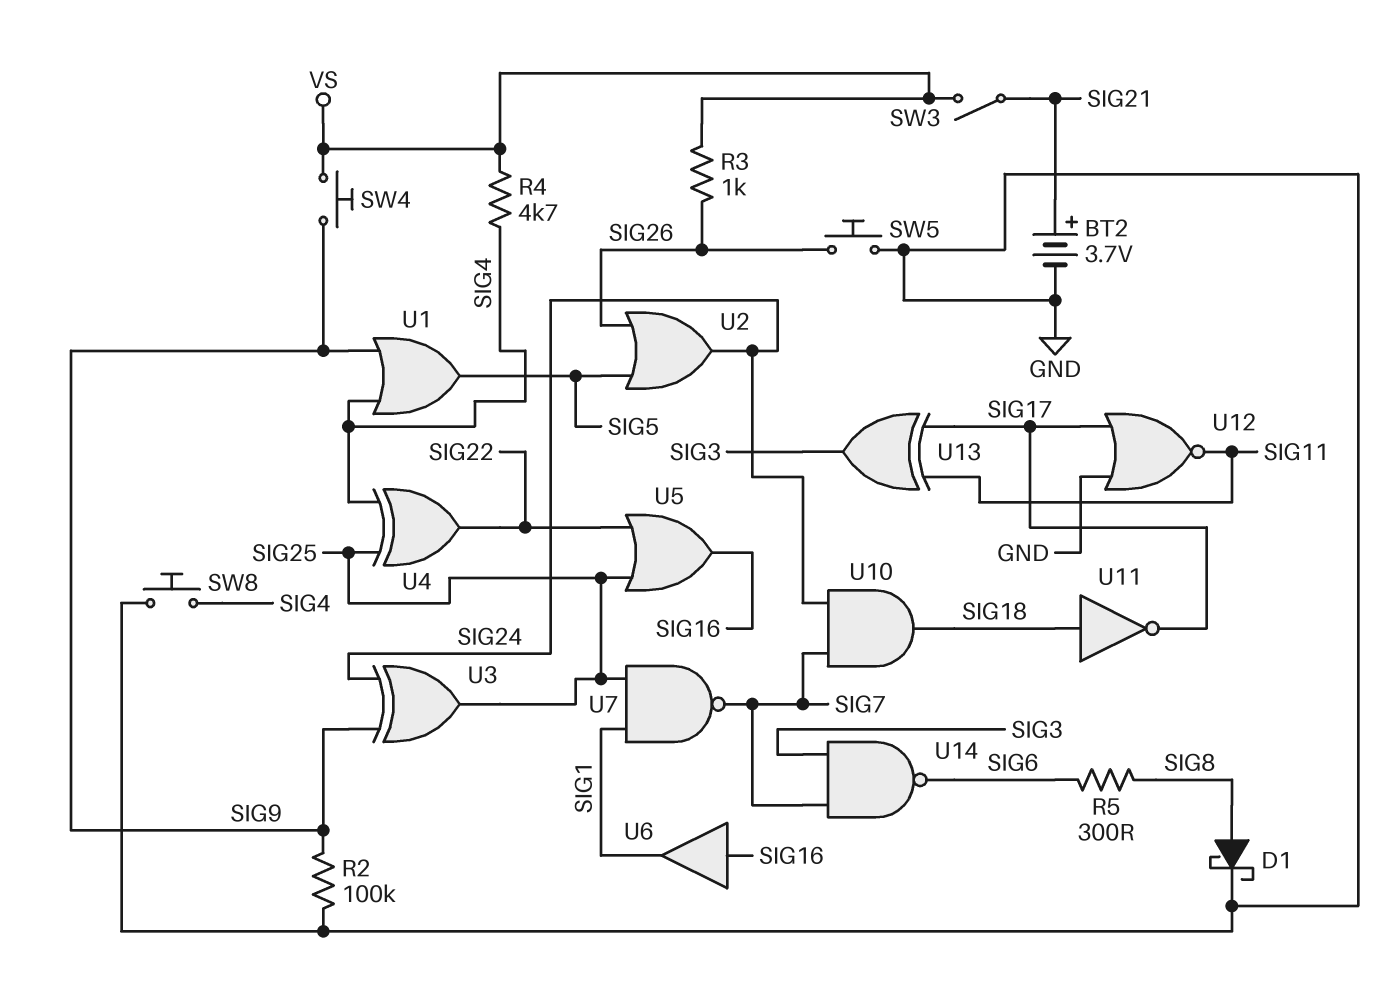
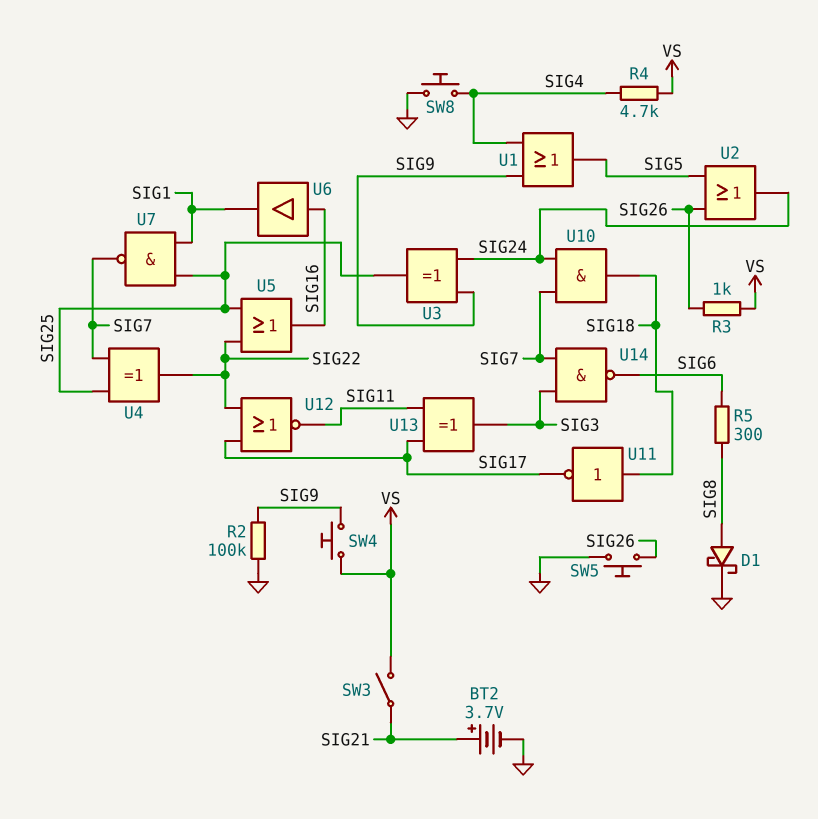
U4: XOR (in SIG4, in SIG25, out SIG22) -> XOR (in SIG7, in SIG25, out SIG22)
U12: NOR (in GND, in SIG17, out SIG11) -> NOR (in SIG17, in SIG22, out SIG11)

